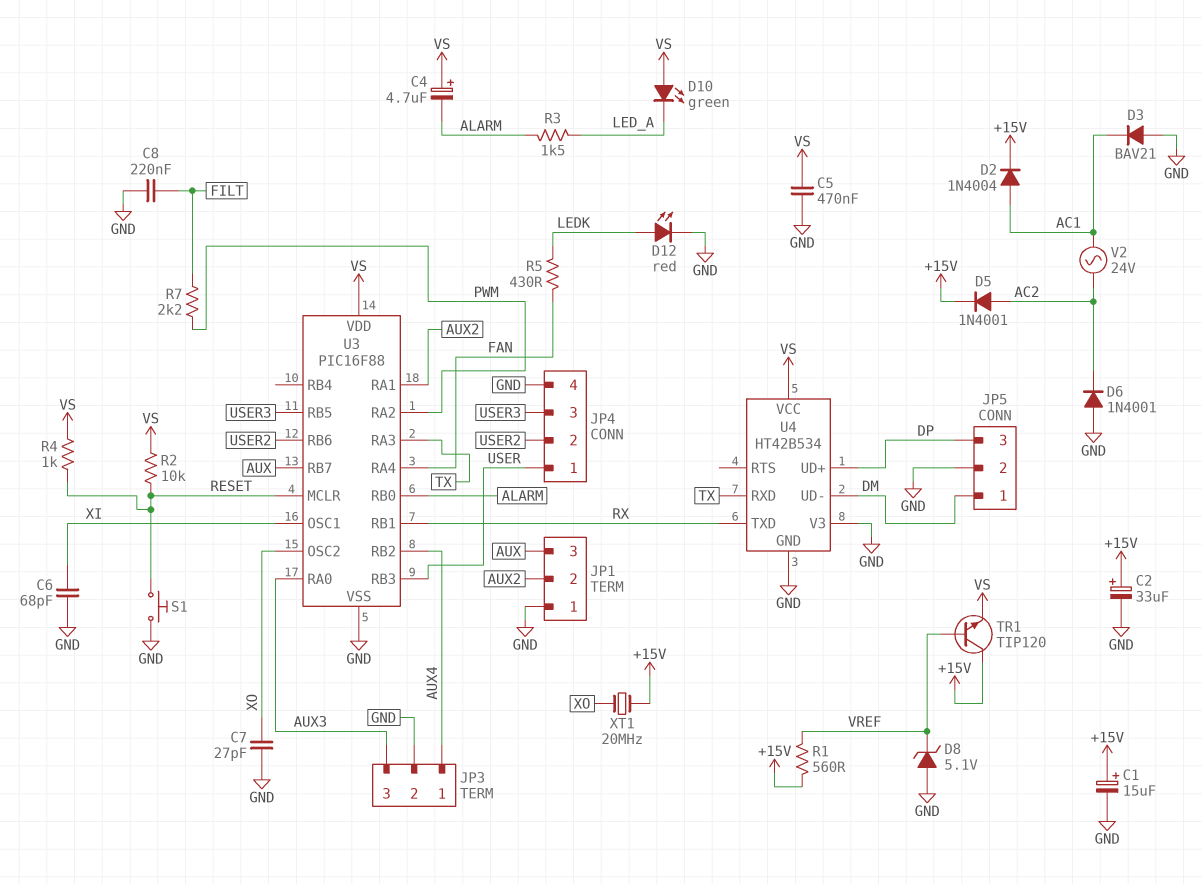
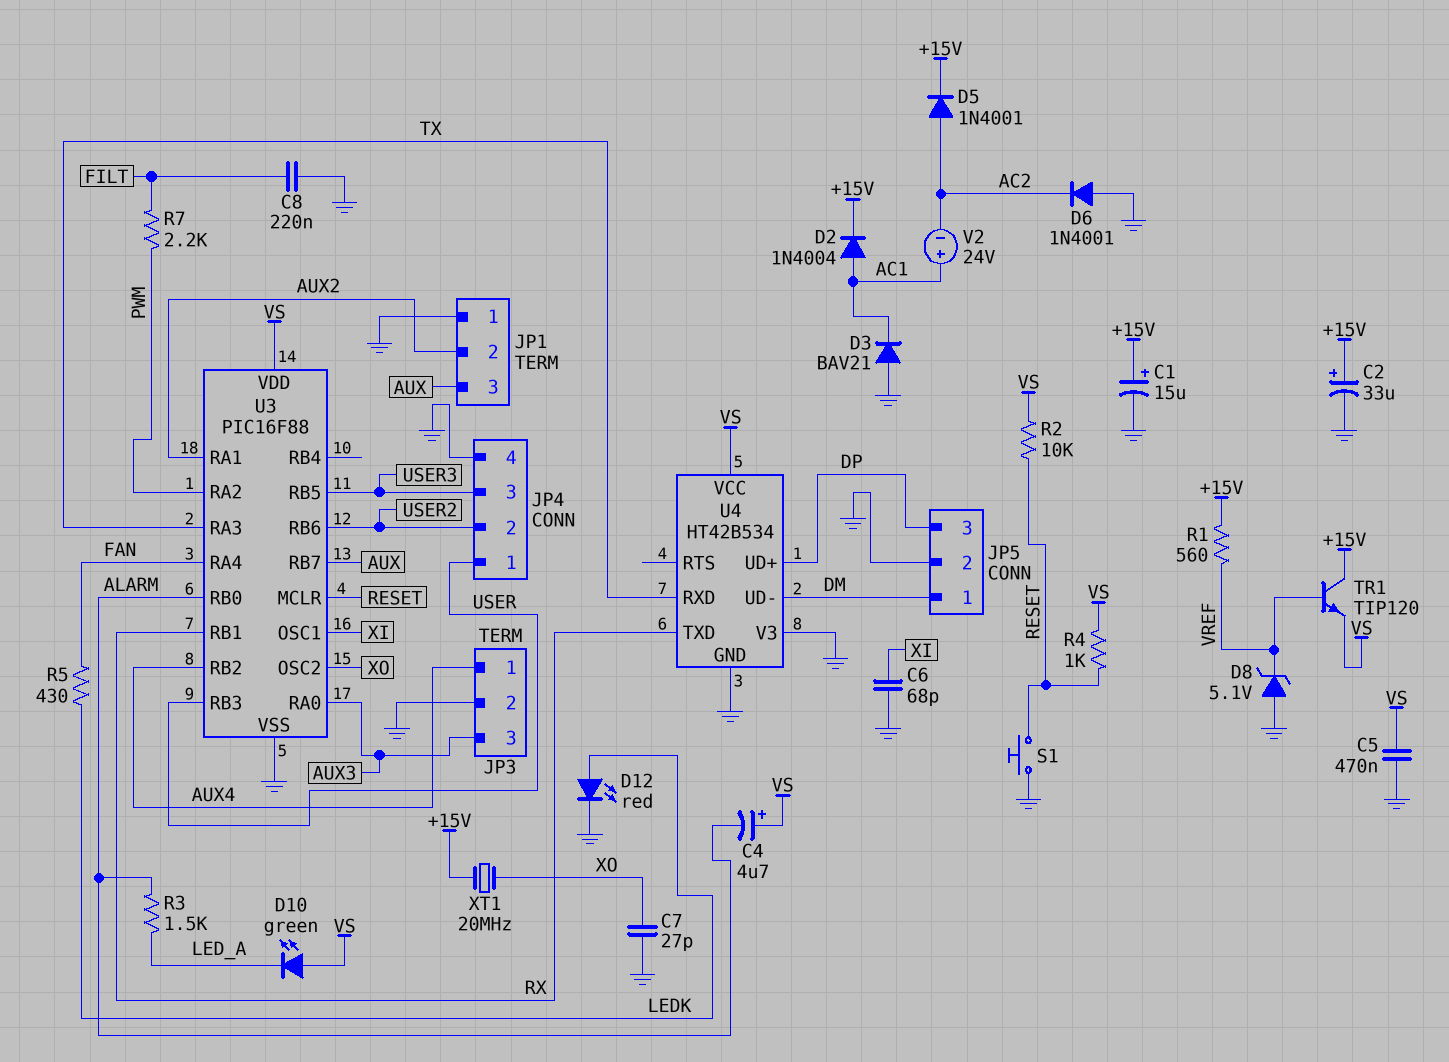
V2: AC 24V (AC1, AC2) -> 24V (plus AC1, minus AC2)

